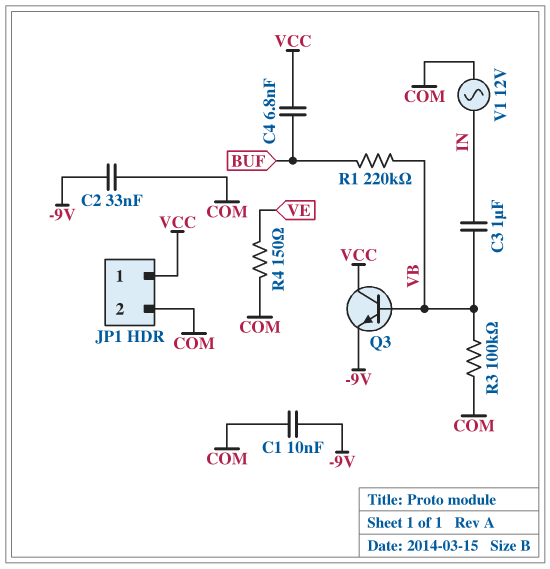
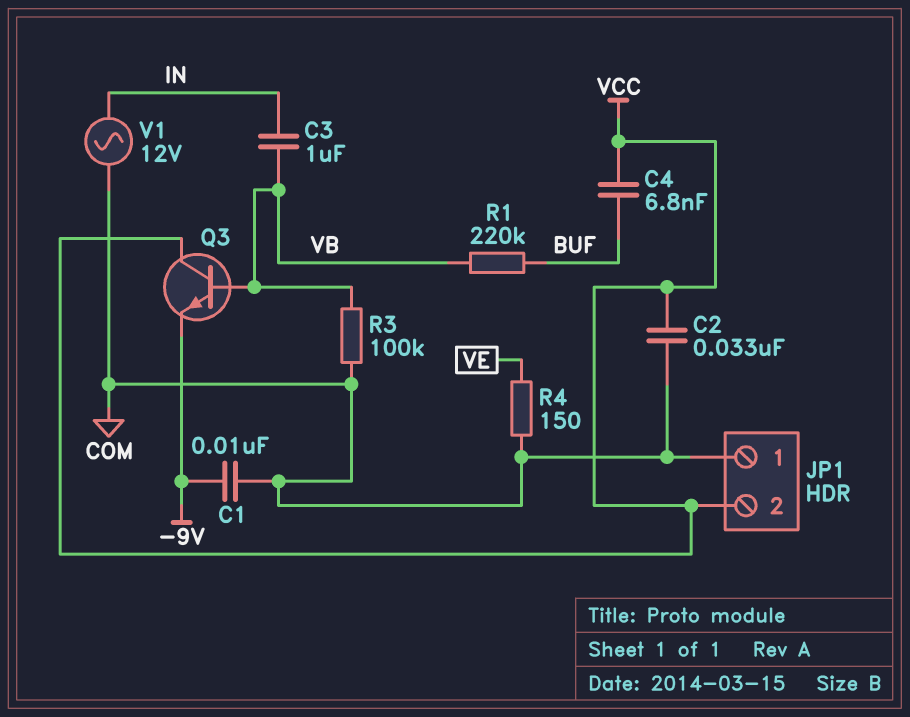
C2: 33nF (-9V, COM) -> 33nF (COM, VCC)
JP1 pin 1: VCC -> COM
JP1 pin 2: COM -> VCC

